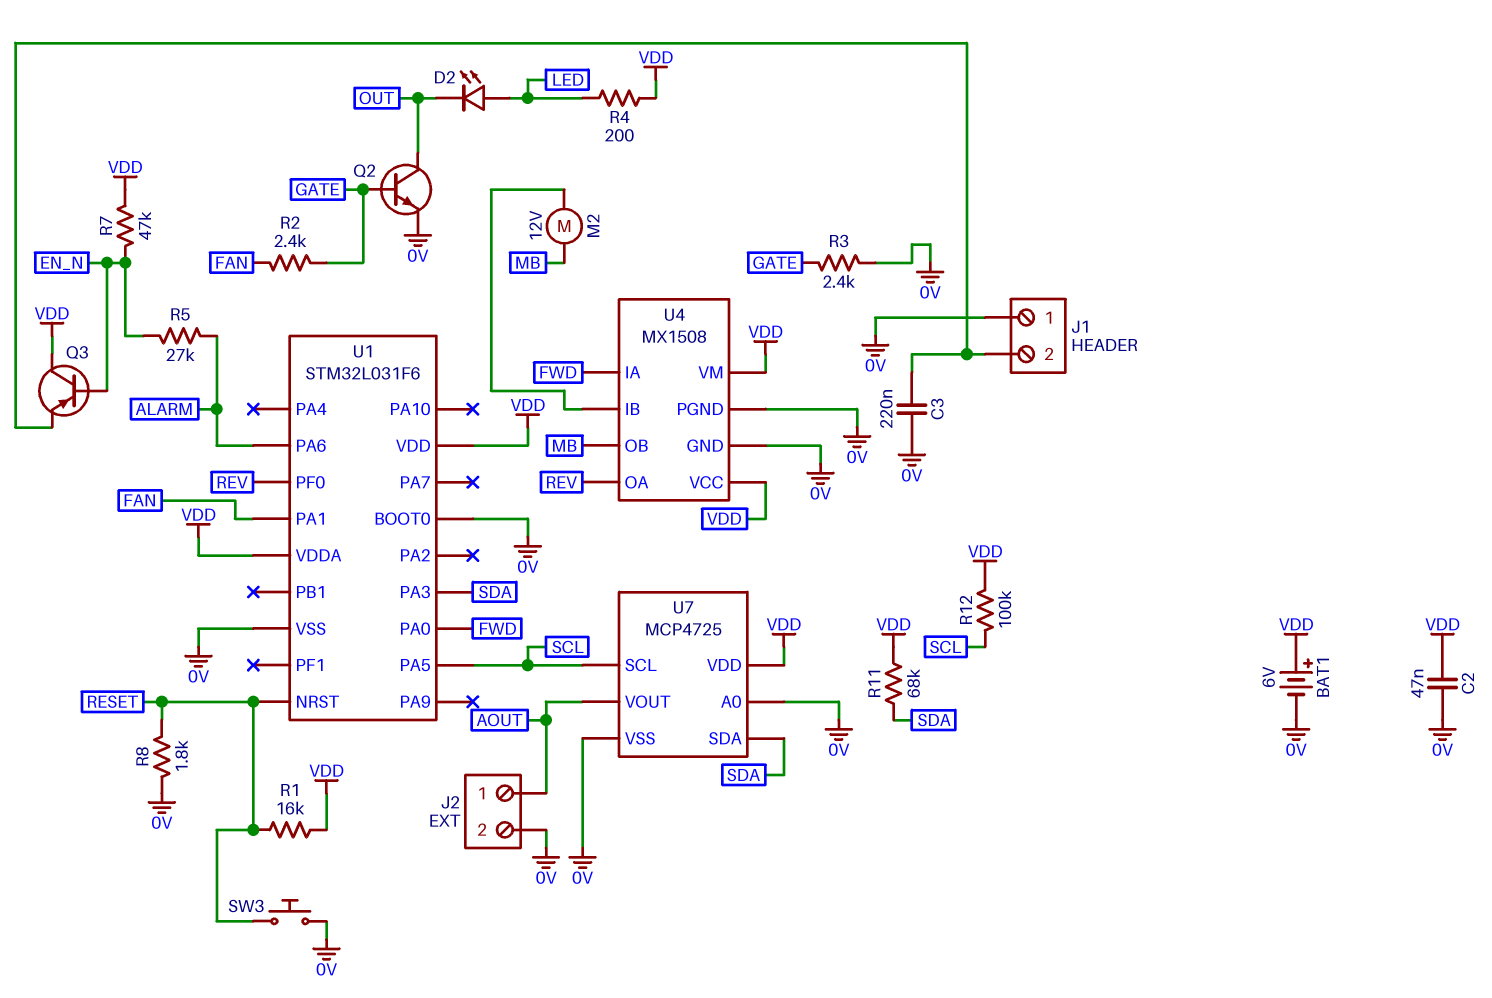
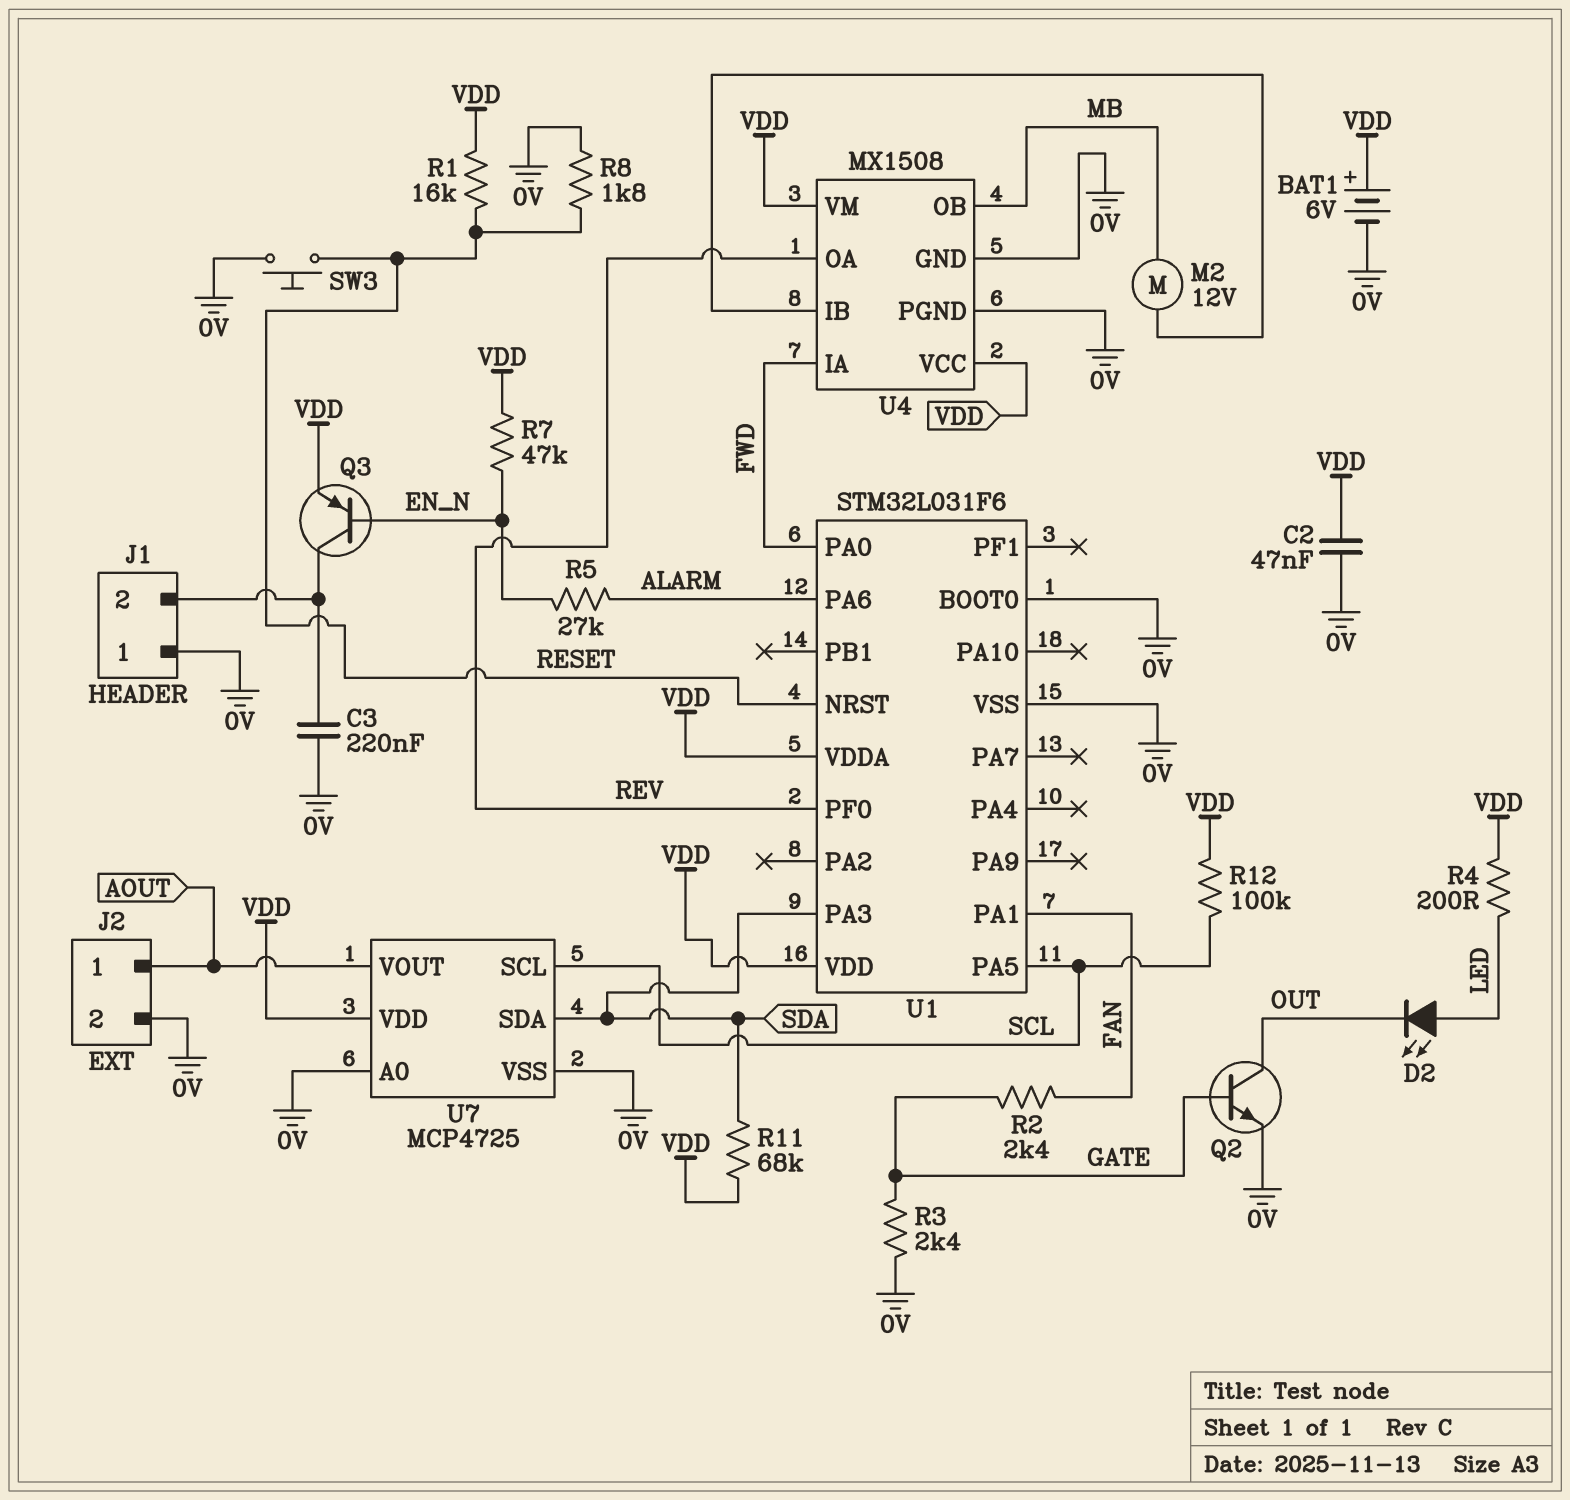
Q3: PNP (B EN_N, C VDD, E J1/2) -> PNP (B EN_N, C J1/2, E VDD)

